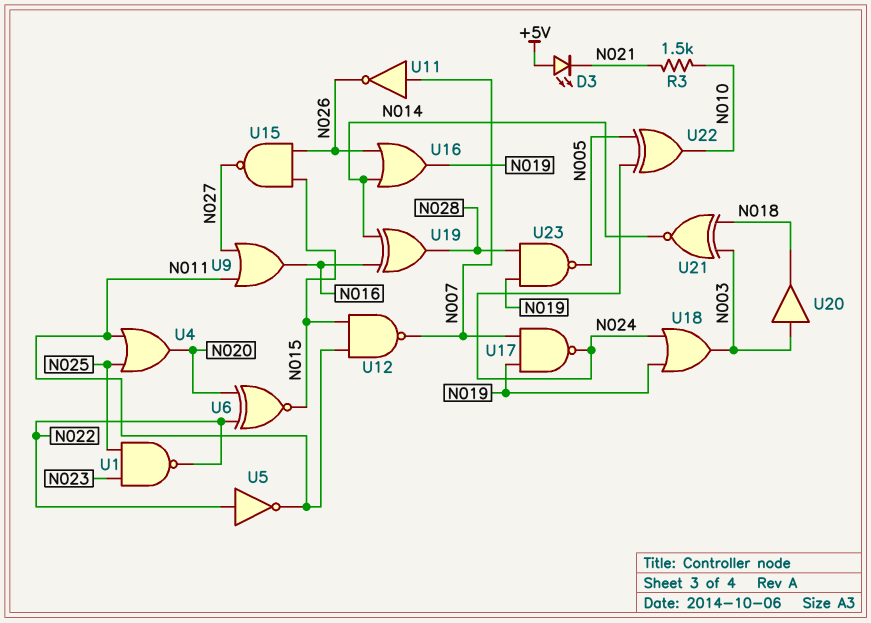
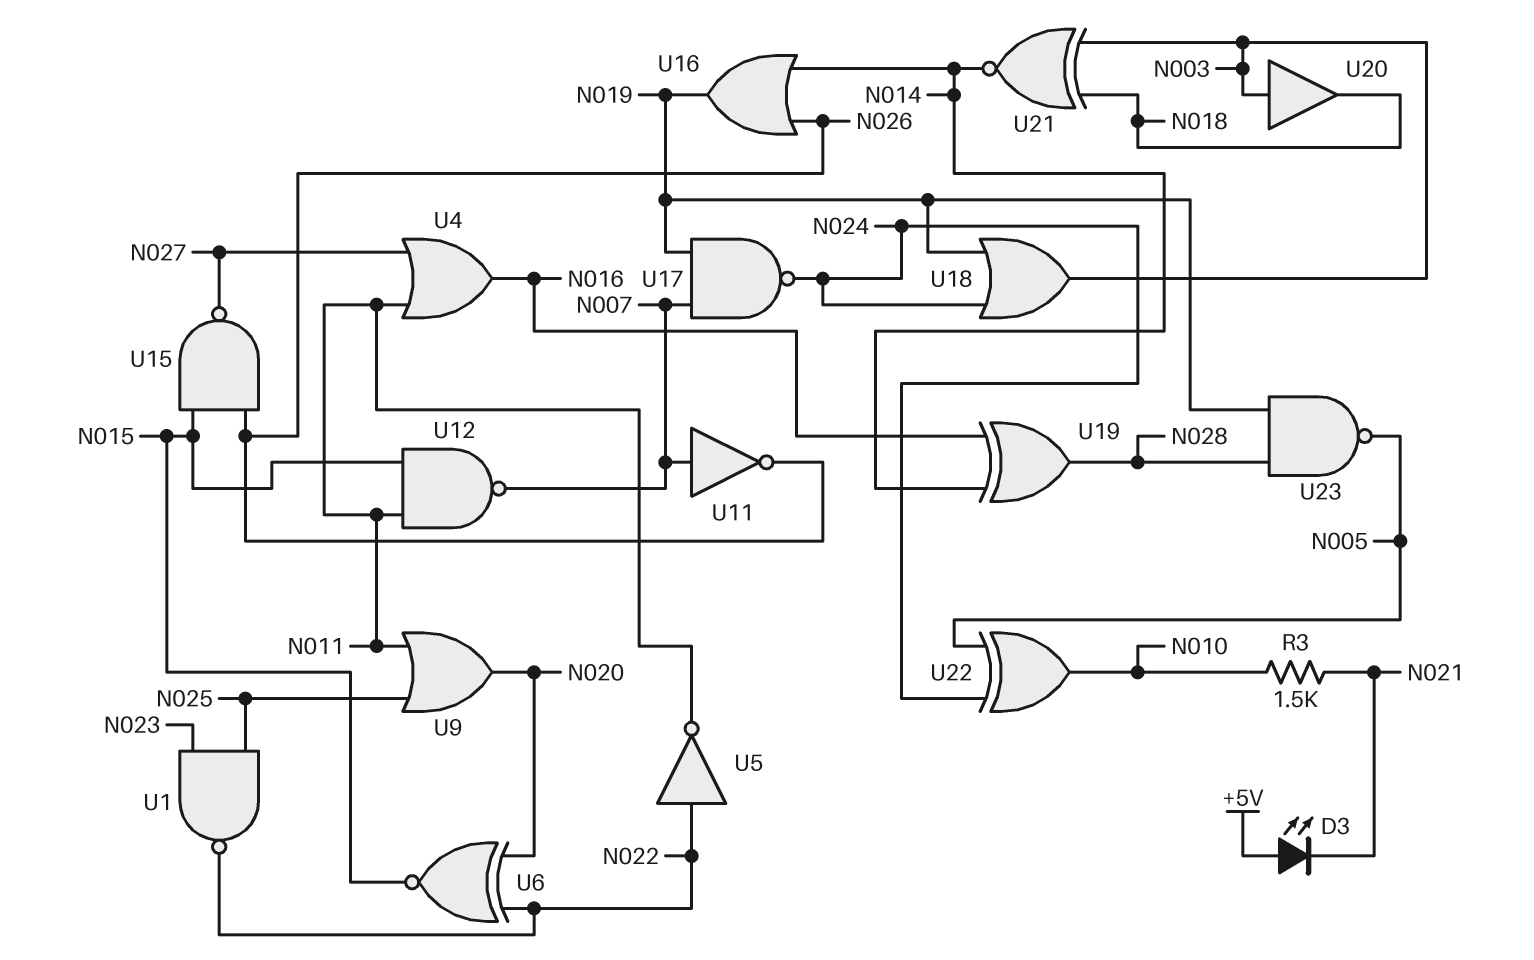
U4: OR (in N011, in N025, out N020) -> OR (in N011, in N027, out N016)
U9: OR (in N011, in N027, out N016) -> OR (in N011, in N025, out N020)

